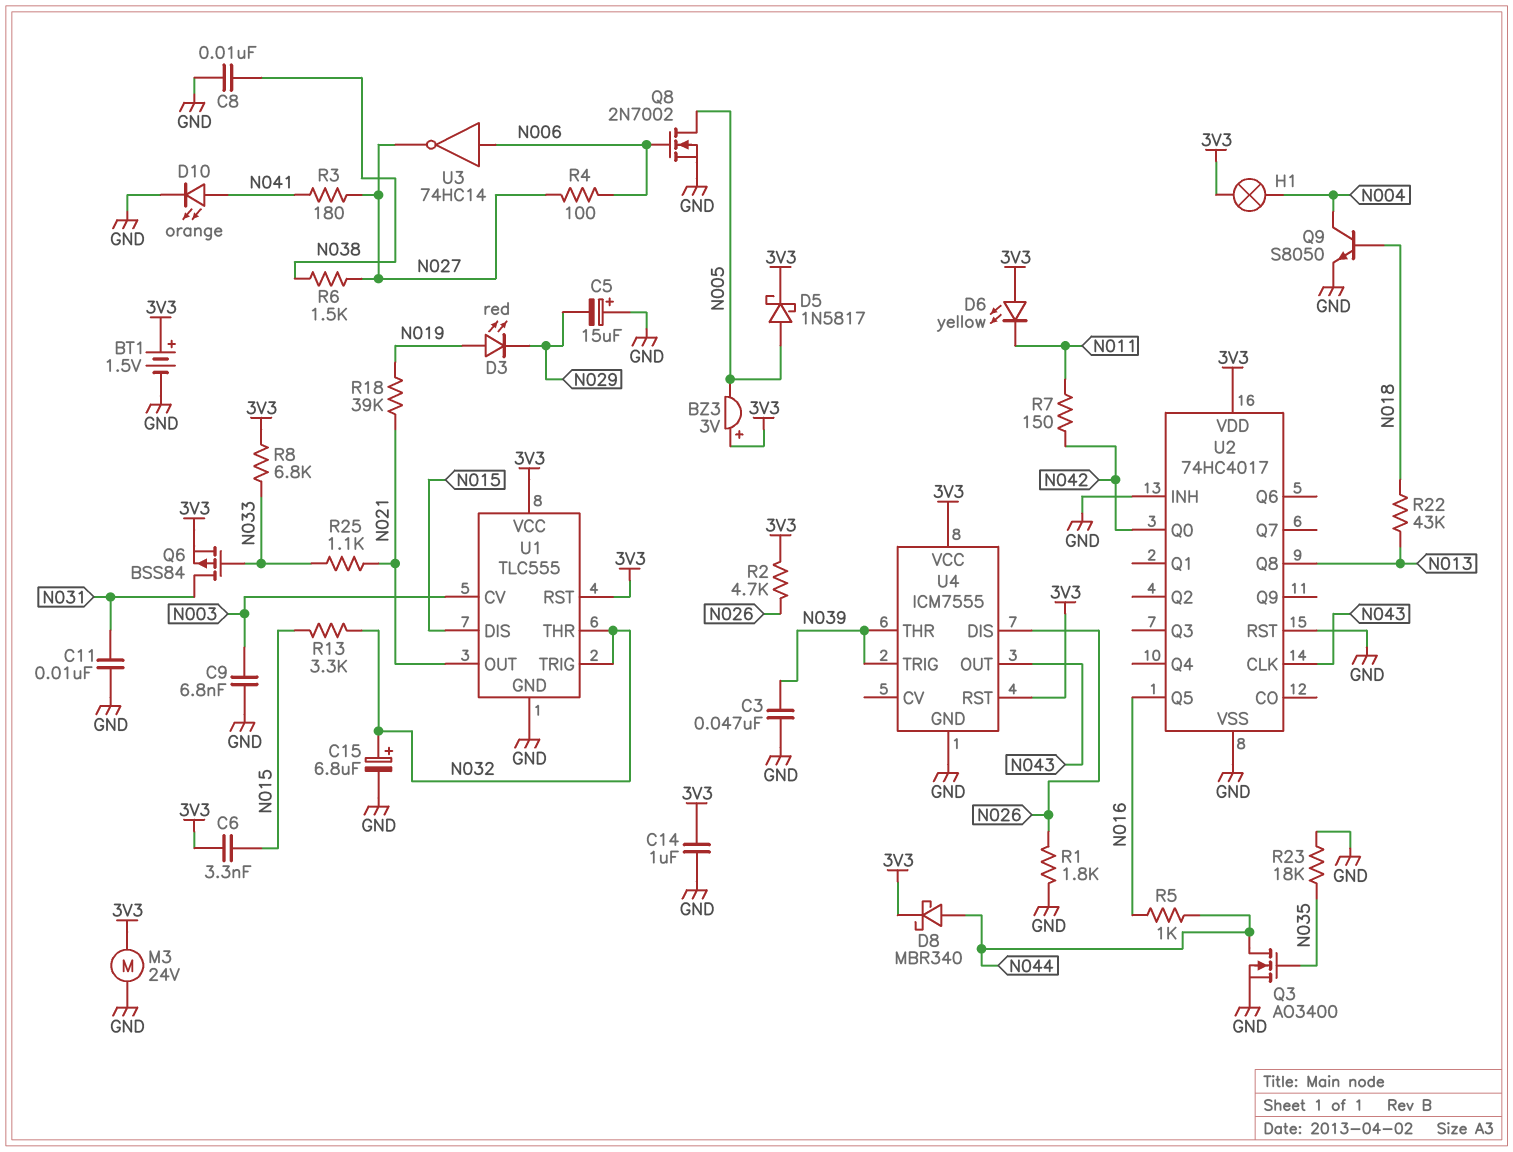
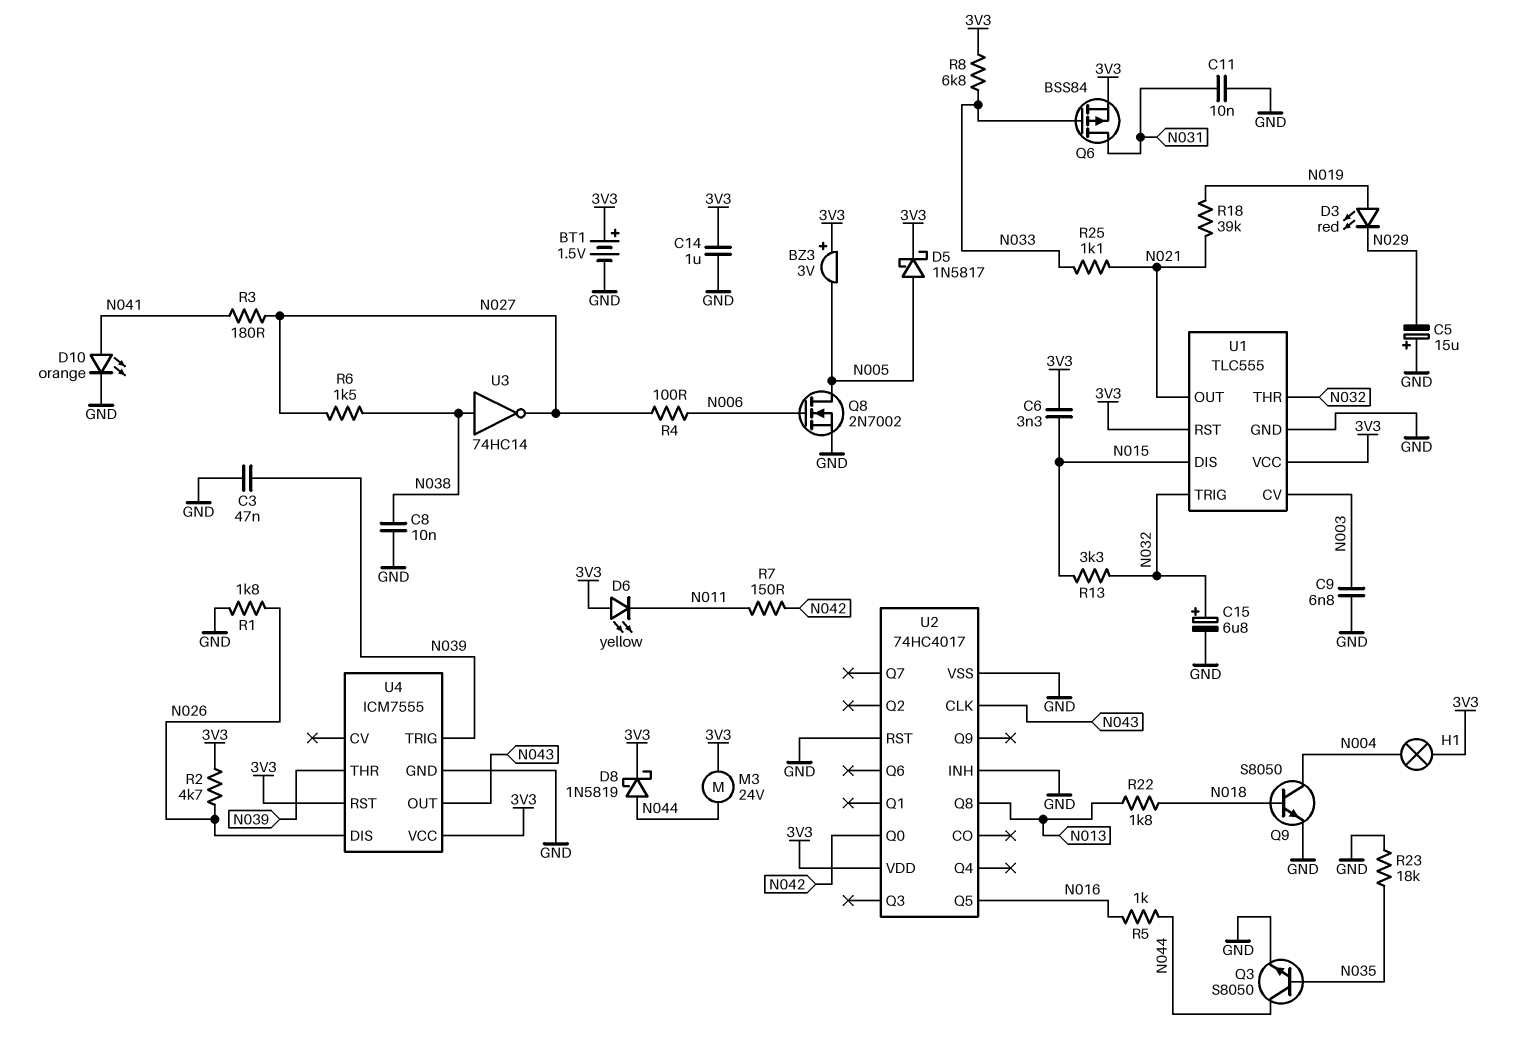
D8: schottky MBR340 (A N044, K 3V3) -> schottky 1N5819 (A N044, K 3V3)
M3: motor 24V (3V3, GND) -> motor 24V (3V3, N044)
Q3: NMOS AO3400 (G N035, D N044, S GND) -> NPN S8050 (B N035, C N044, E GND)
R22: 43k (N013, N018) -> 1.8k (N013, N018)
U3: NOT 74HC14 (in N006, out N027) -> NOT 74HC14 (in N038, out N027)

